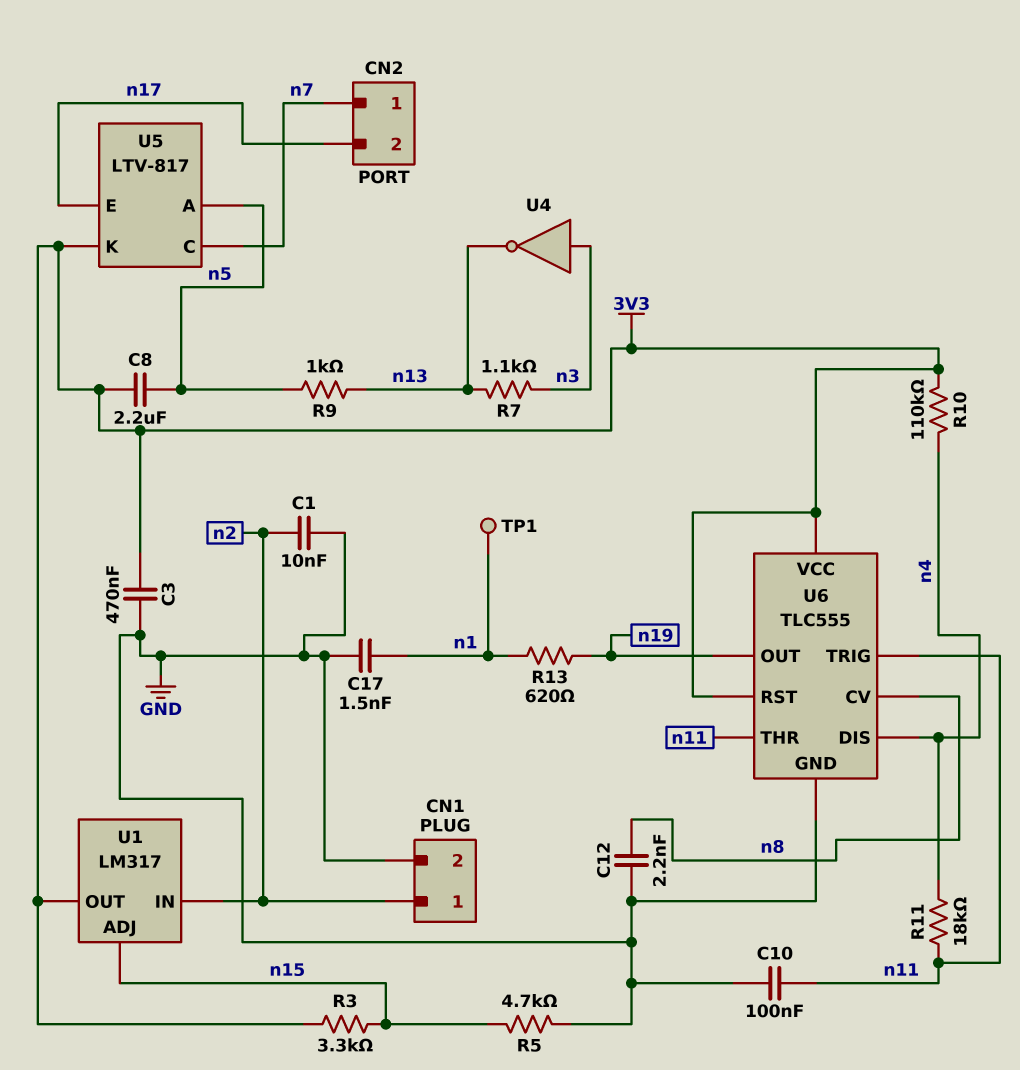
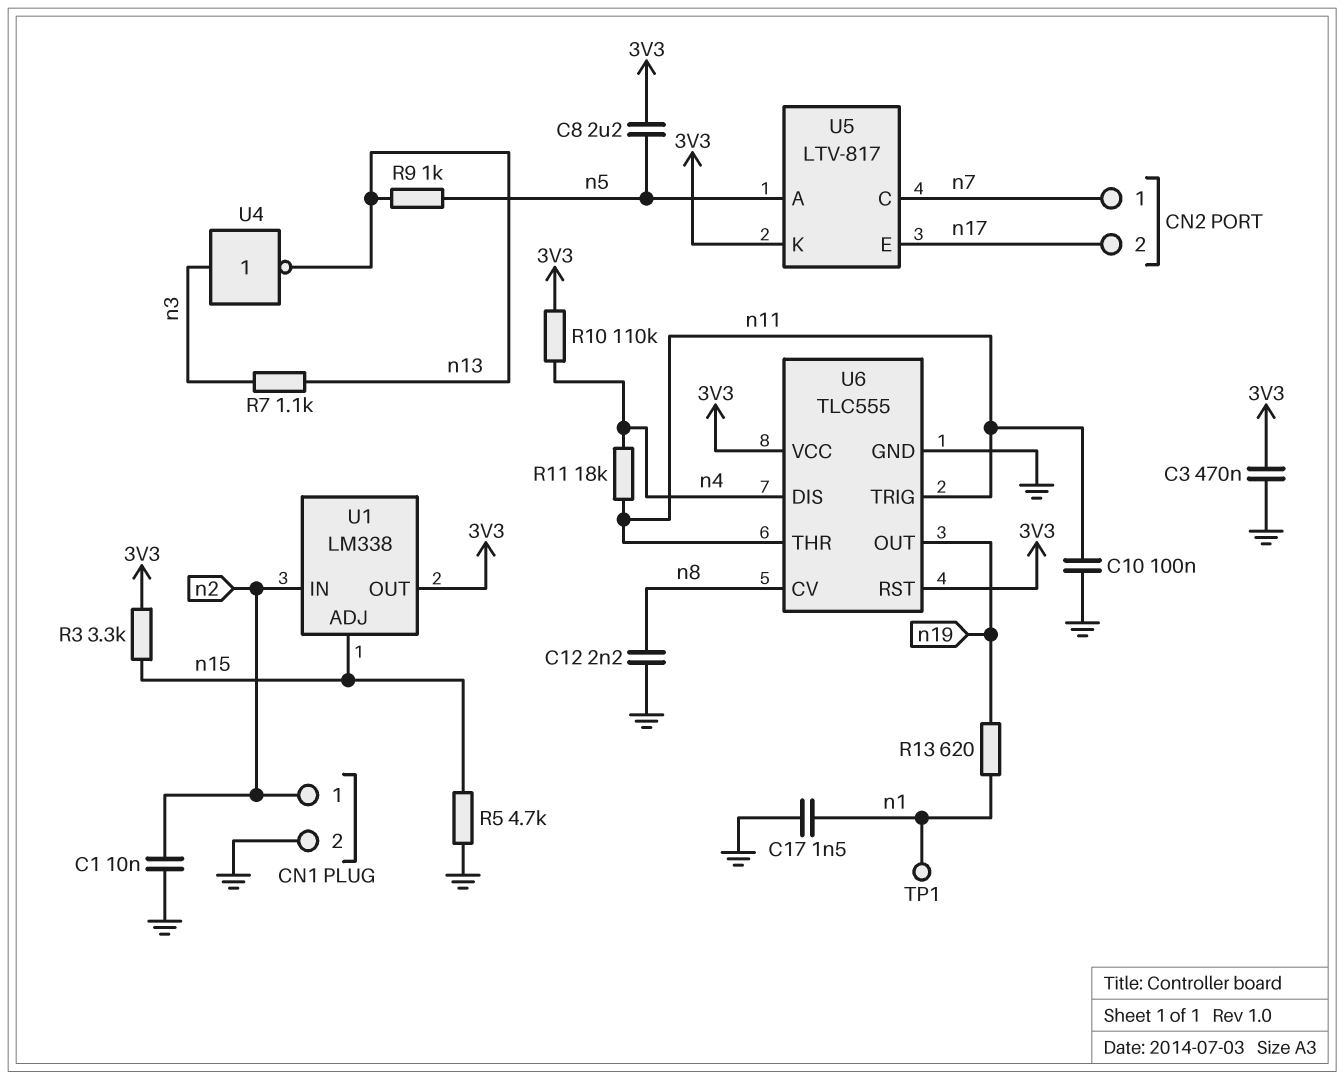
U1: LM317 -> LM338

